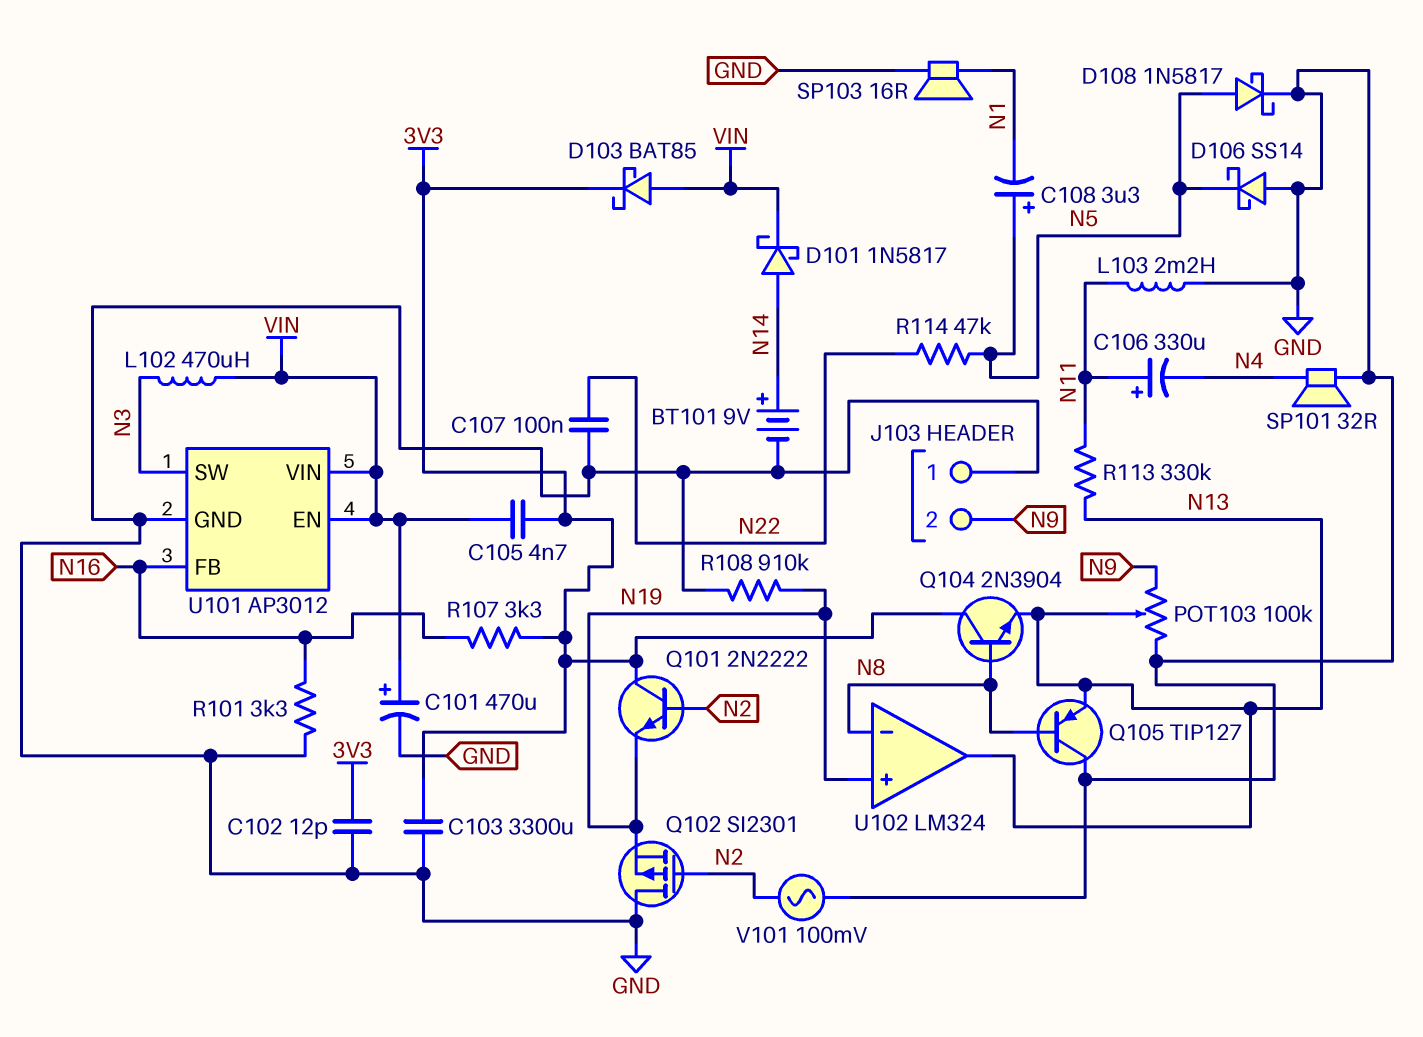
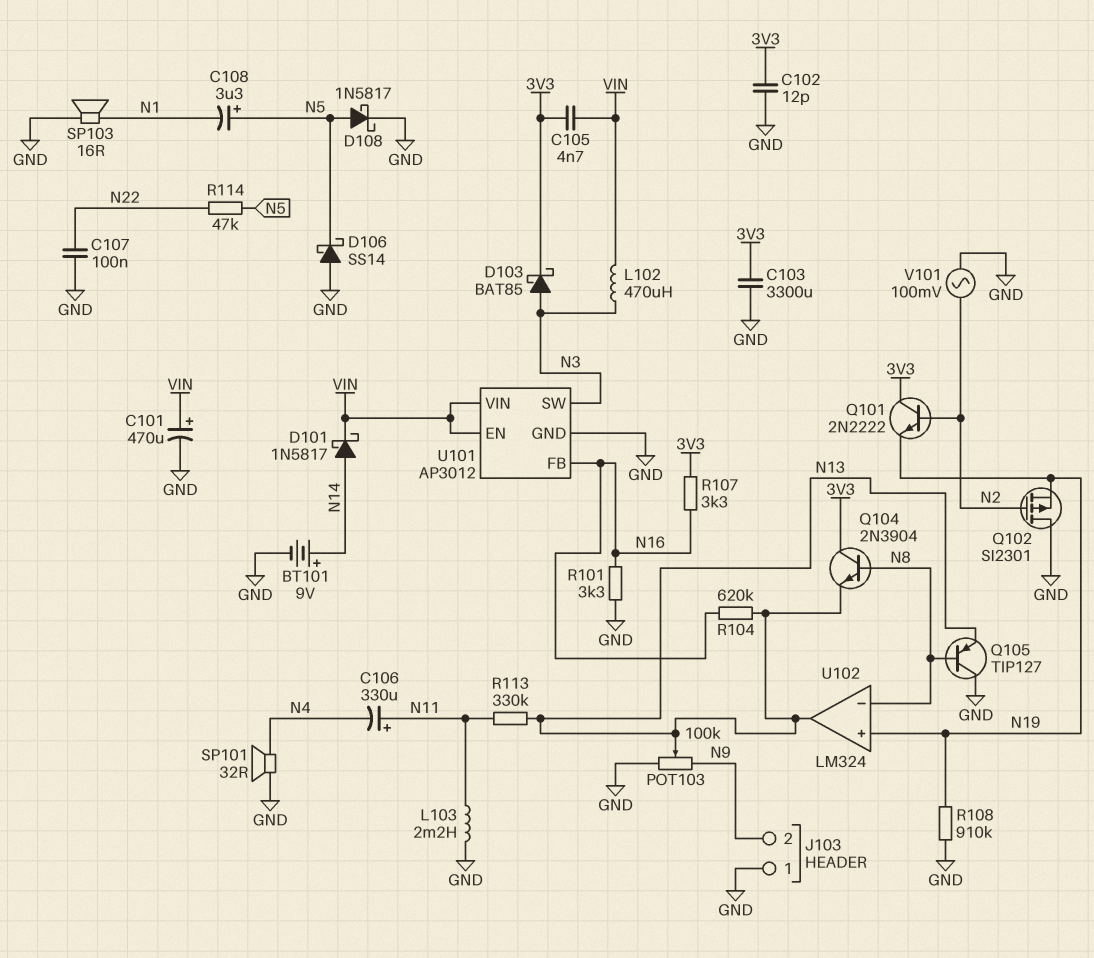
D103: schottky BAT85 (A VIN, K 3V3) -> schottky BAT85 (A N3, K 3V3)
R104: none -> 620k (N13, N16)

